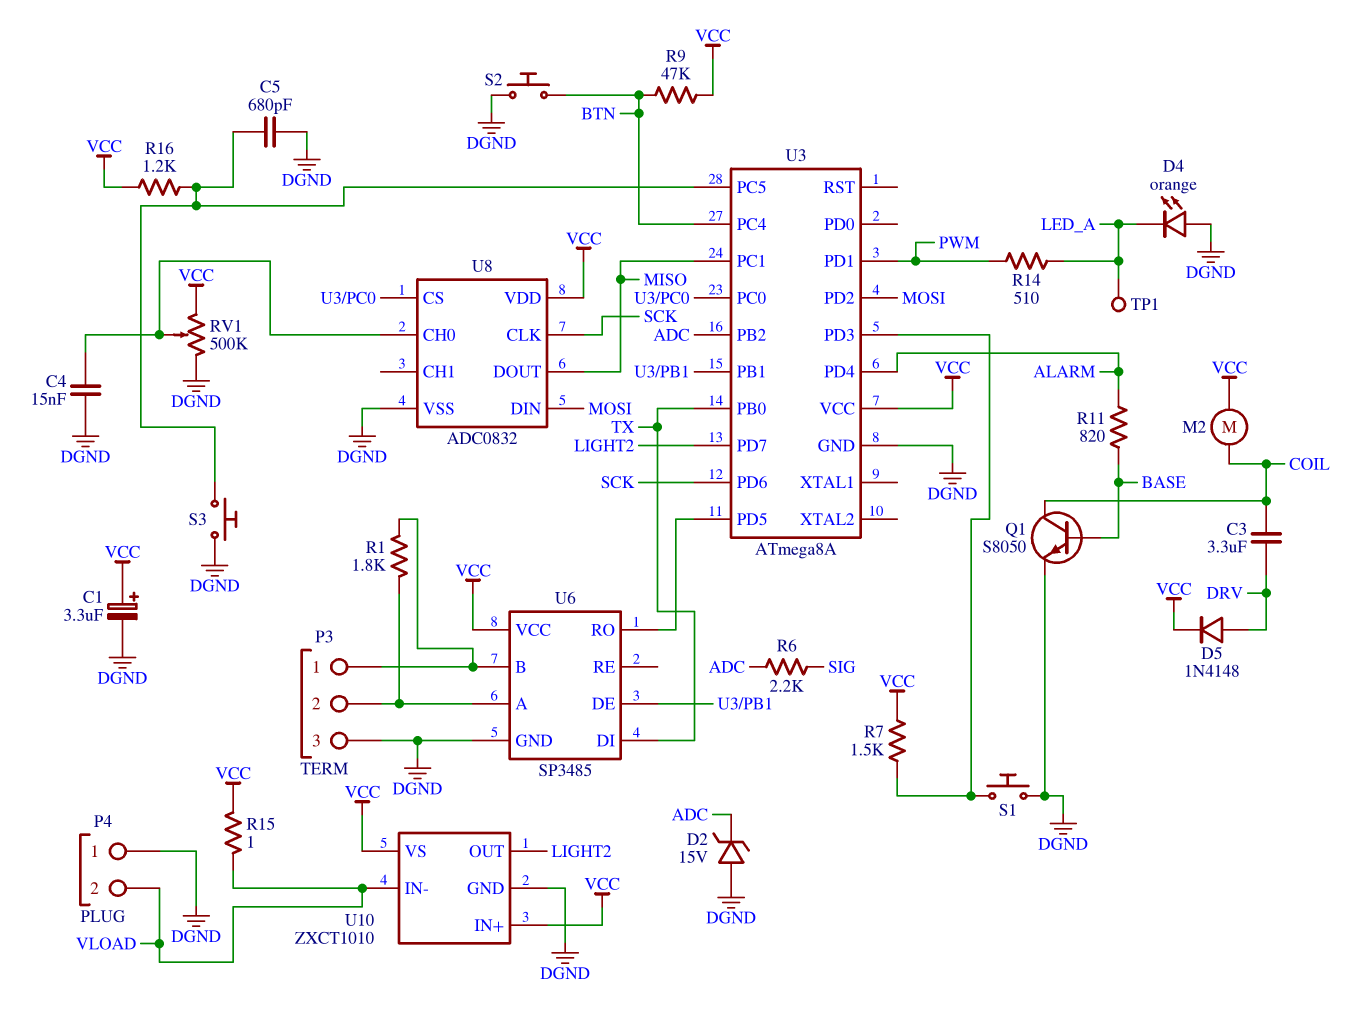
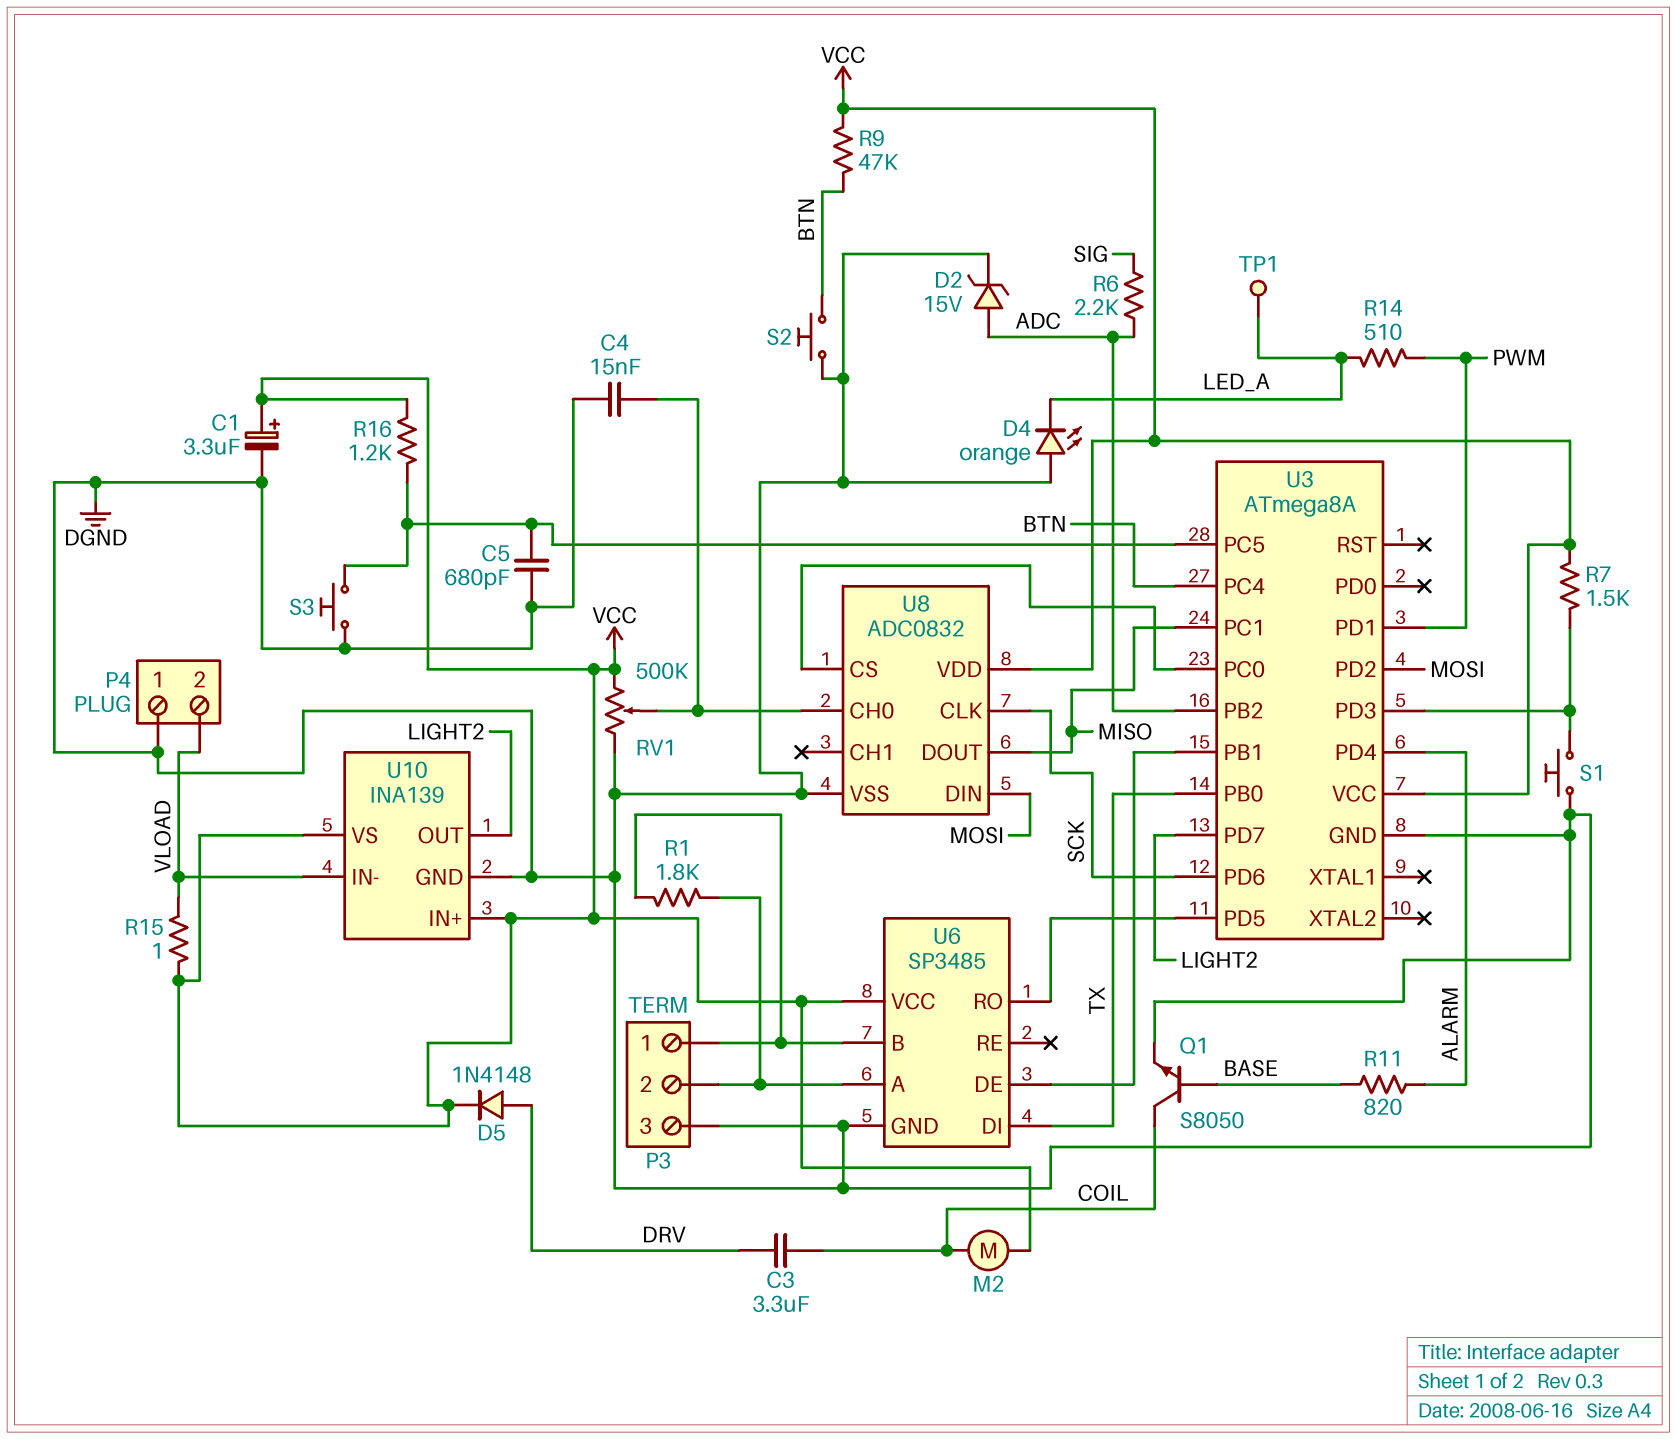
D2: zener 15V (A DGND, K ADC) -> zener 15V (A ADC, K DGND)
U10: ZXCT1010 -> INA139

